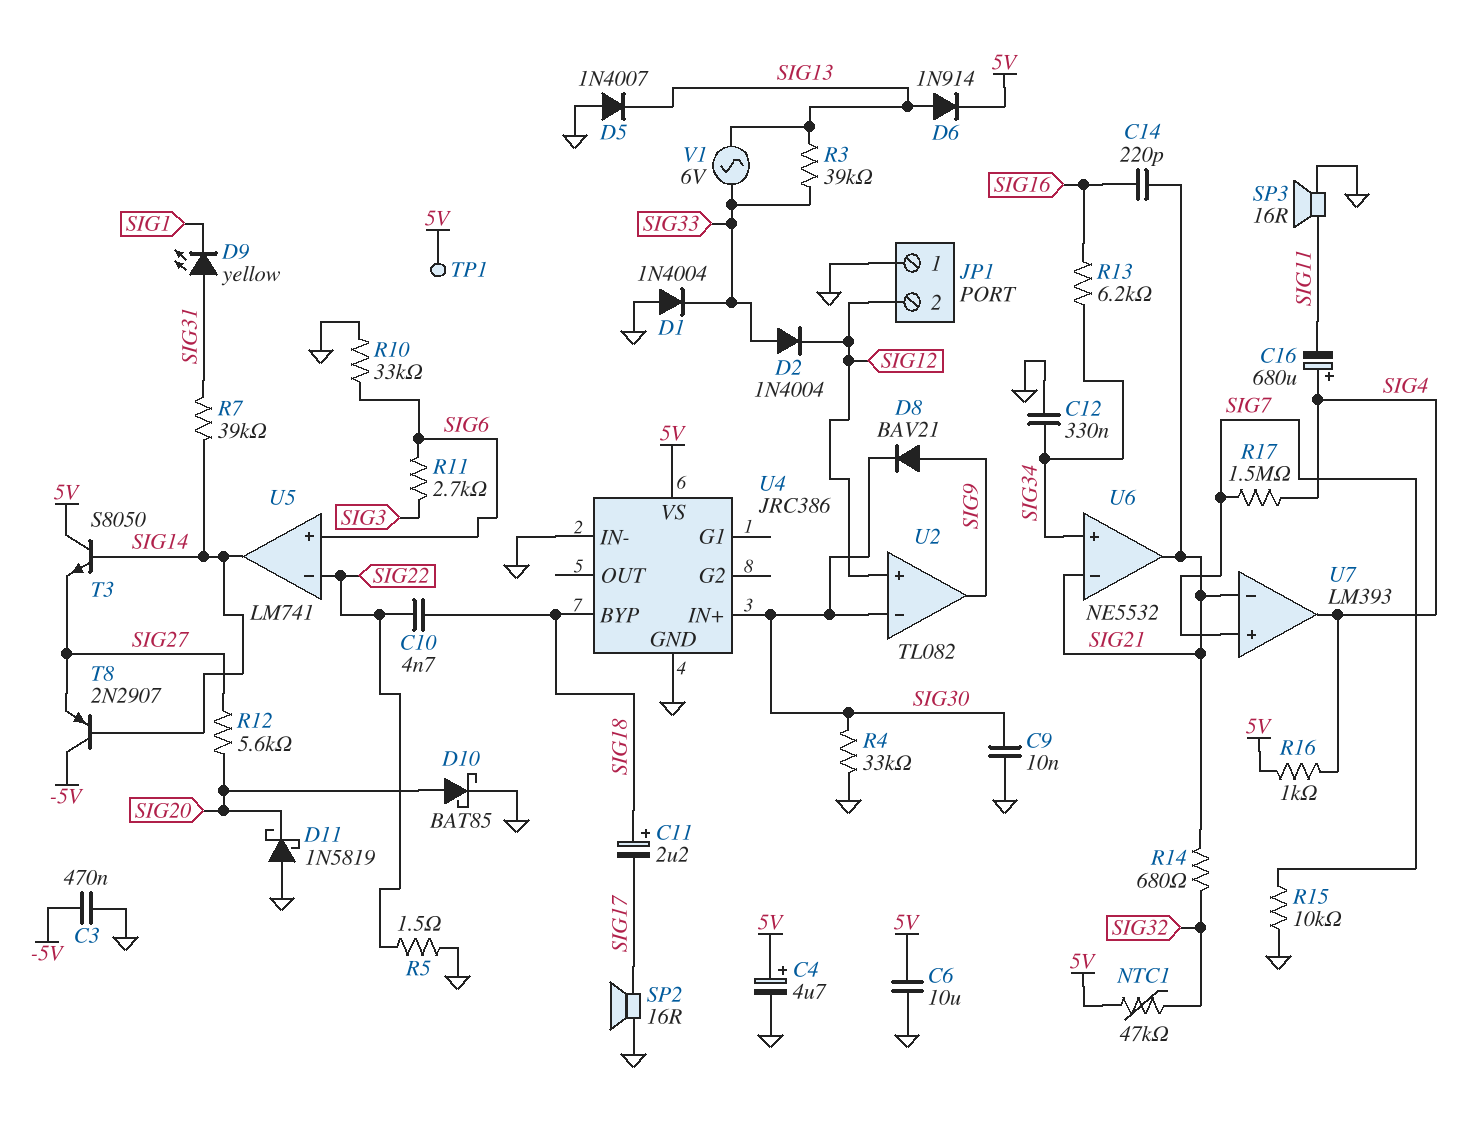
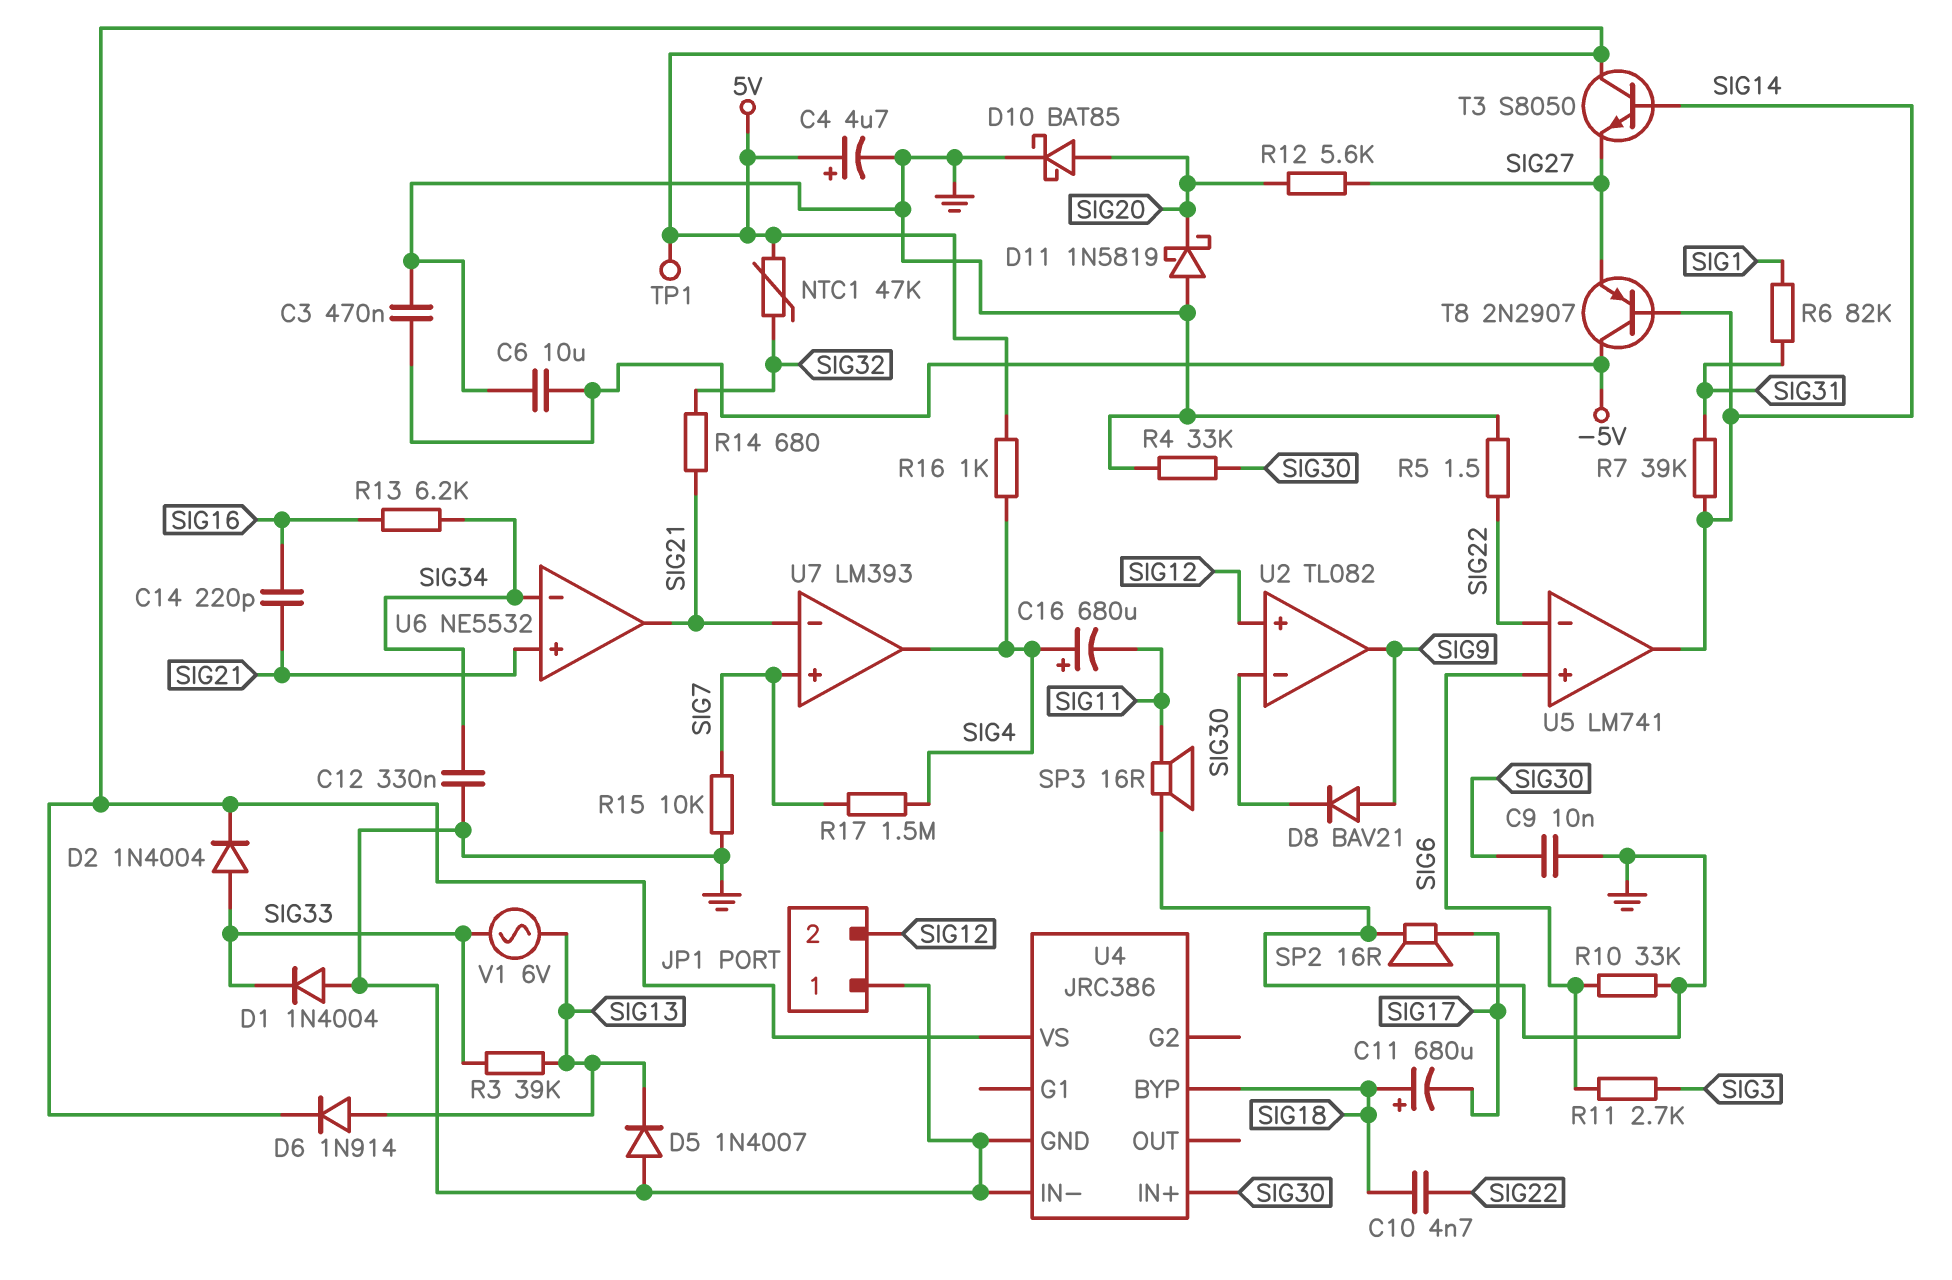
C6: 10uF (5V, GND) -> 10uF (-5V, GND)
C11: 2.2uF (plus SIG18, minus SIG17) -> 680uF (plus SIG18, minus SIG17)
D2: diode 1N4004 (A SIG33, K SIG12) -> diode 1N4004 (A SIG33, K 5V)
D9: LED yellow (A SIG31, K SIG1) -> none
R6: none -> 82k (SIG1, SIG31)
U6 pin in+: SIG34 -> SIG21
U6 pin in-: SIG21 -> SIG34

